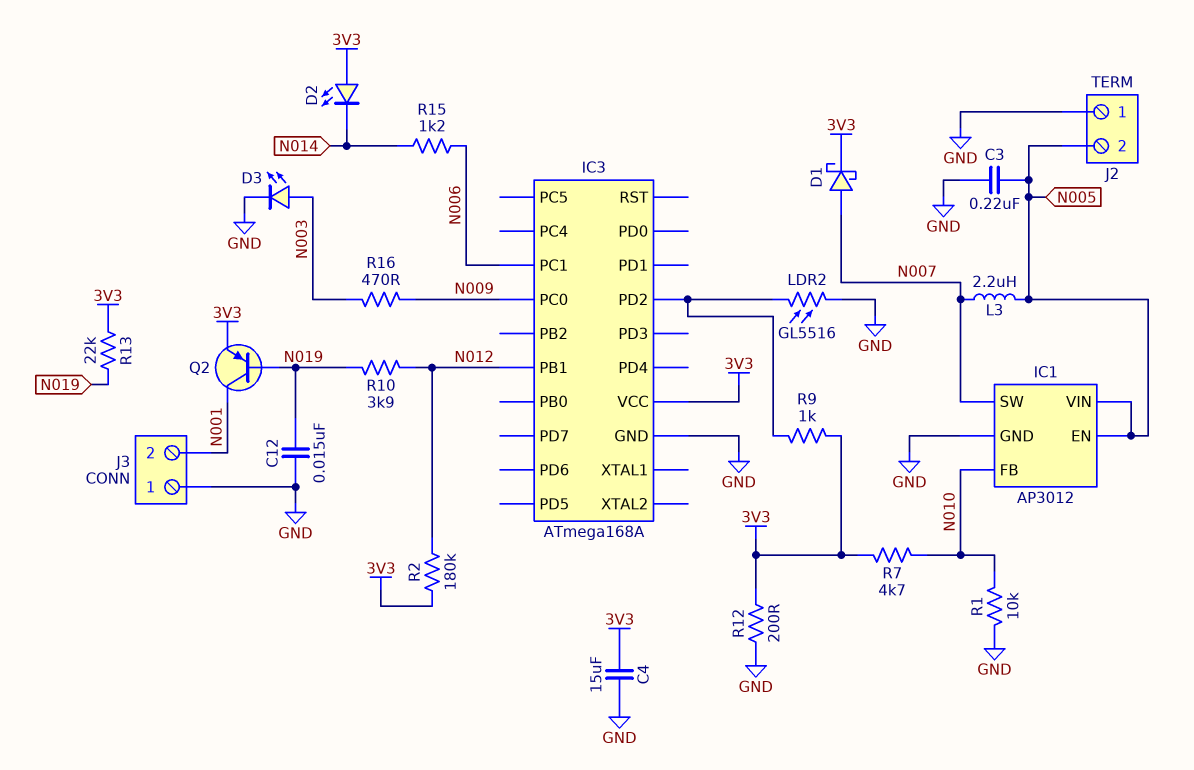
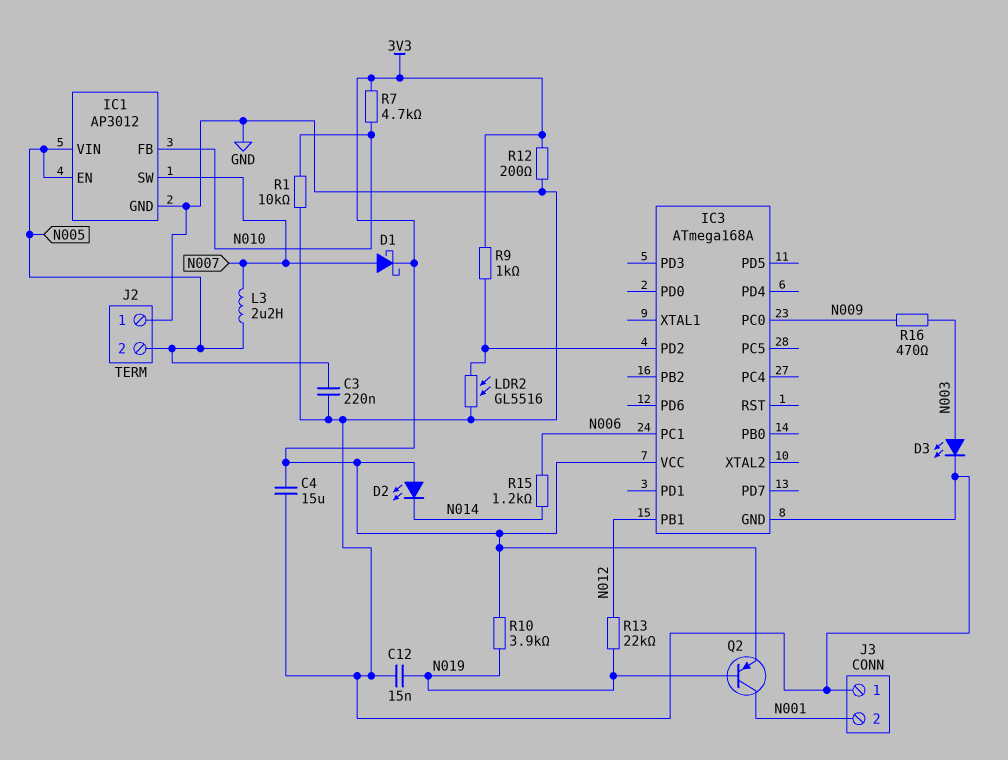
R2: 180k (3V3, N012) -> none
R10: 3.9k (N012, N019) -> 3.9k (3V3, N019)
R13: 22k (3V3, N019) -> 22k (N012, N019)

